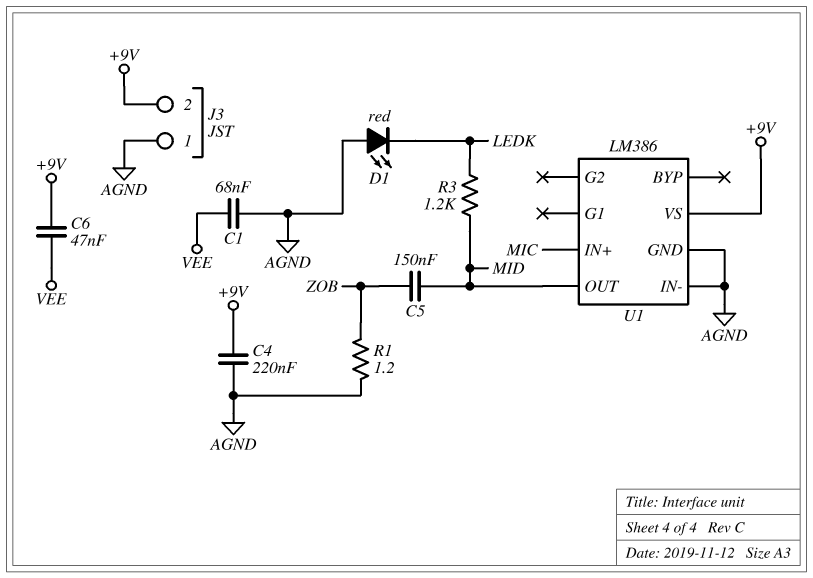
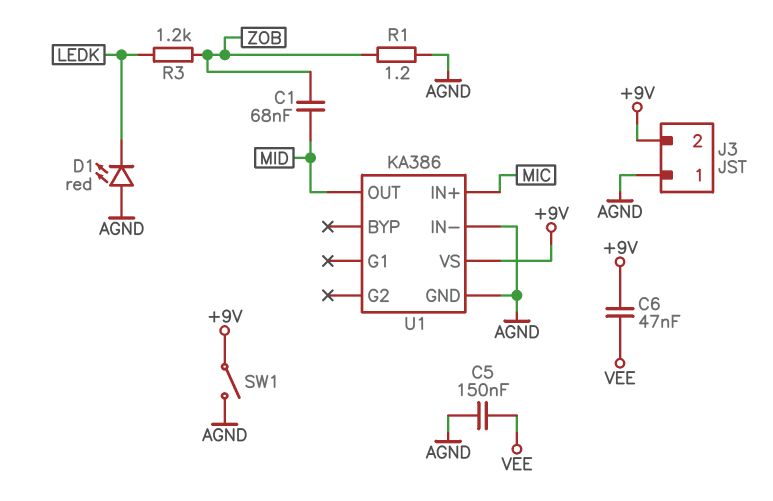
C1: 68nF (AGND, VEE) -> 68nF (MID, ZOB)
C4: 220nF (+9V, AGND) -> none
C5: 150nF (MID, ZOB) -> 150nF (AGND, VEE)
R3: 1.2k (LEDK, MID) -> 1.2k (LEDK, ZOB)
SW1: none -> switch (+9V, AGND)
U1: LM386 -> KA386

